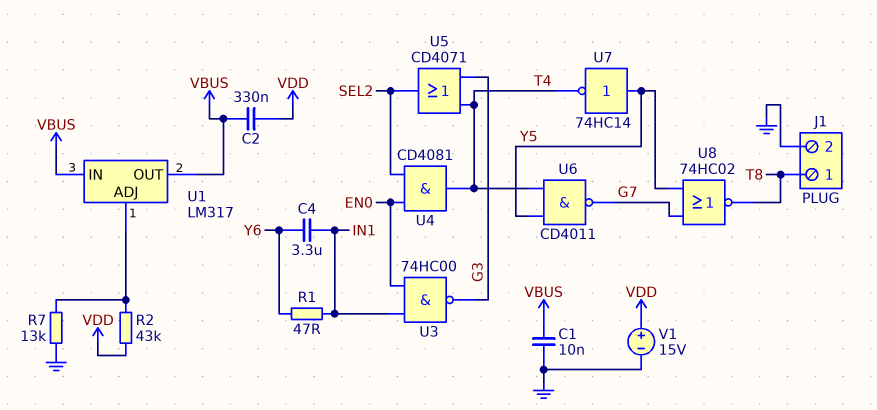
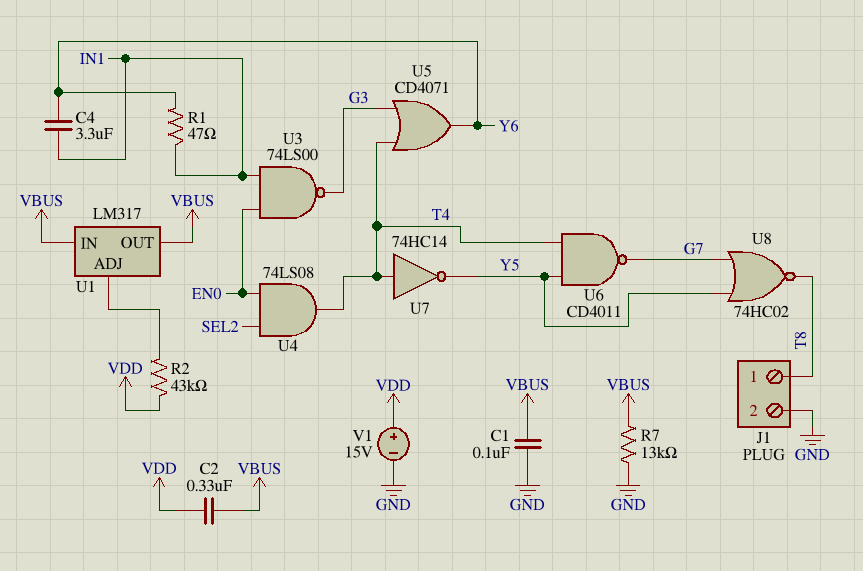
C1: 10nF (GND, VBUS) -> 100nF (GND, VBUS)
R7: 13k (GND, U1/ADJ) -> 13k (GND, VBUS)
U3: NAND 74HC00 (in EN0, in IN1, out G3) -> NAND 74LS00 (in EN0, in IN1, out G3)
U4: AND CD4081 (in EN0, in SEL2, out T4) -> AND 74LS08 (in EN0, in SEL2, out T4)
U5: OR CD4071 (in G3, in T4, out SEL2) -> OR CD4071 (in G3, in T4, out Y6)
U7: NOT 74HC14 (in Y5, out T4) -> NOT 74HC14 (in T4, out Y5)

